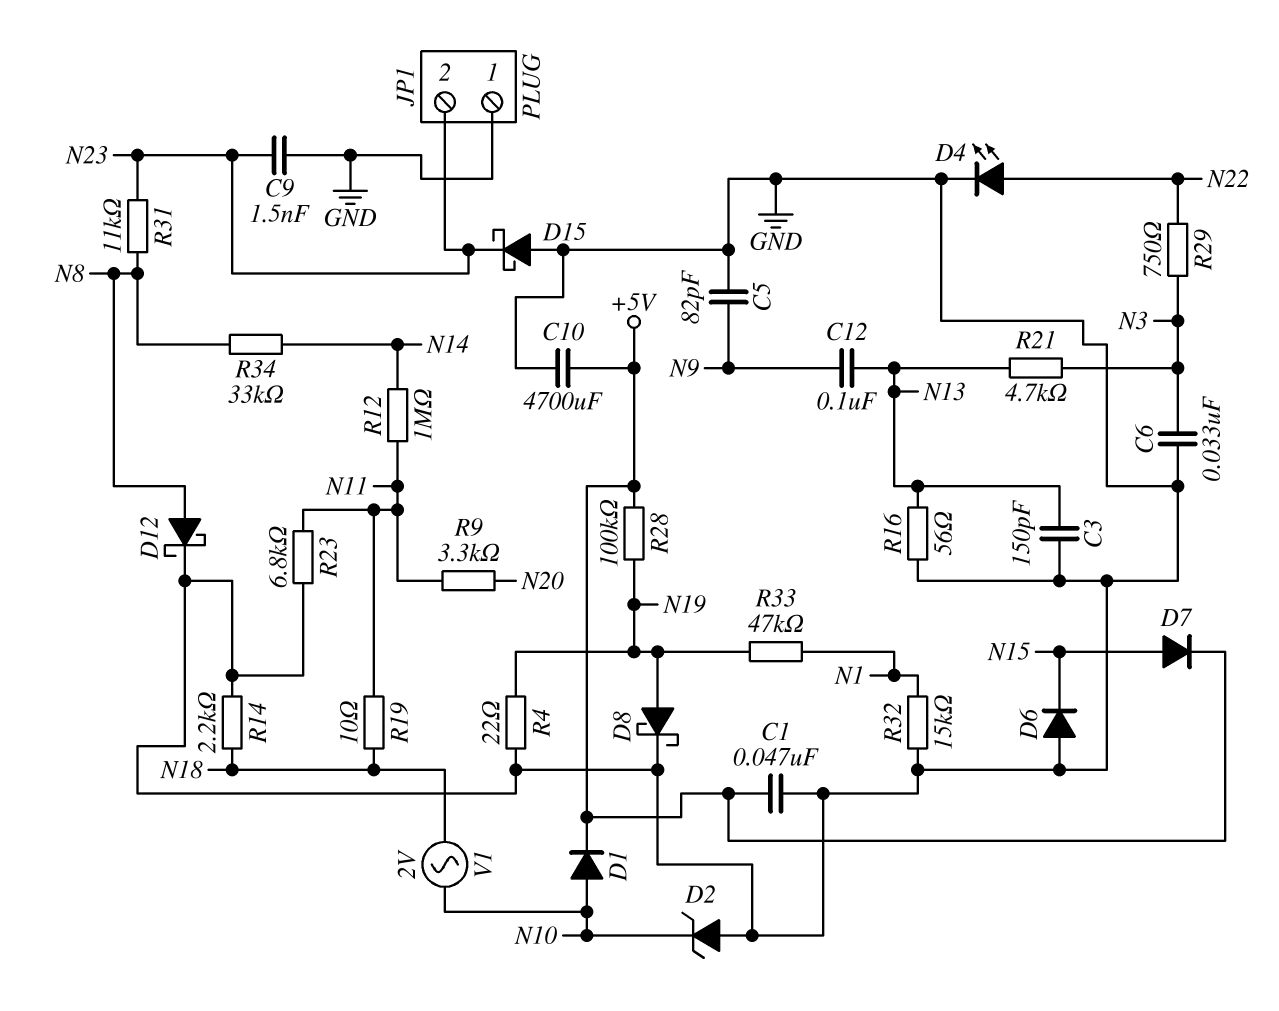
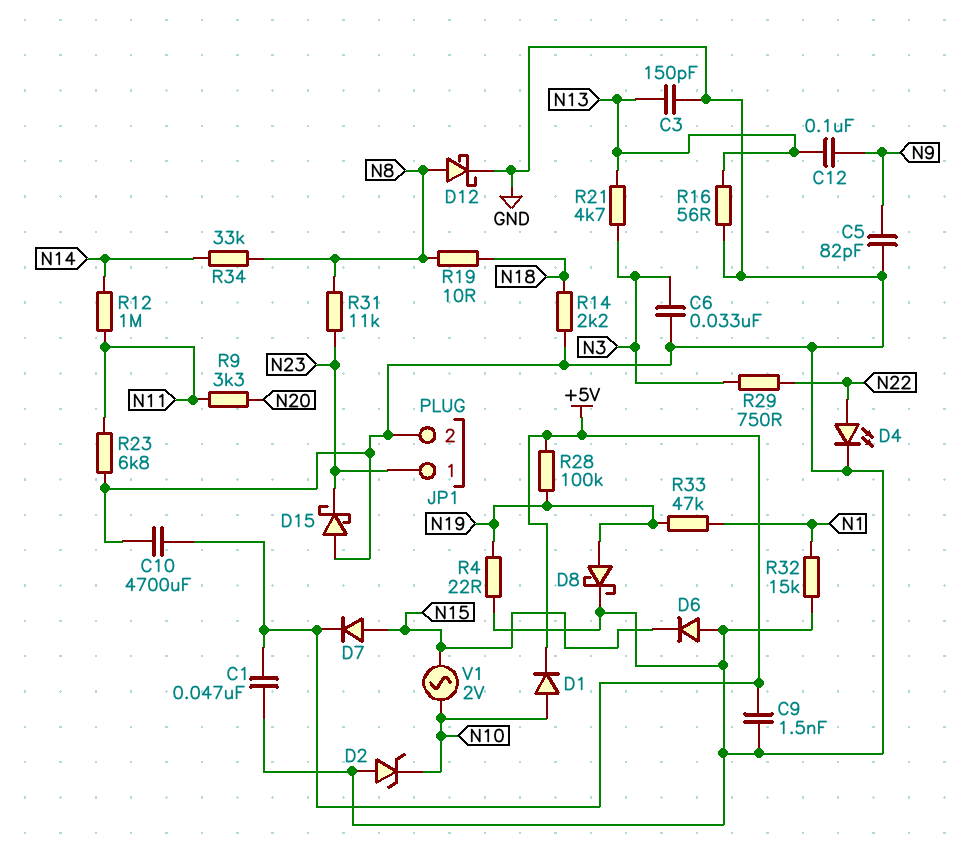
C9: 1.5nF (GND, N23) -> 1.5nF (+5V, GND)
JP1 pin 1: GND -> N23
JP1 pin 2: N23 -> GND
R19: 10 (N11, N18) -> 10 (N8, N18)
V1: AC 2V (N10, N18) -> AC 2V (N10, N15)

